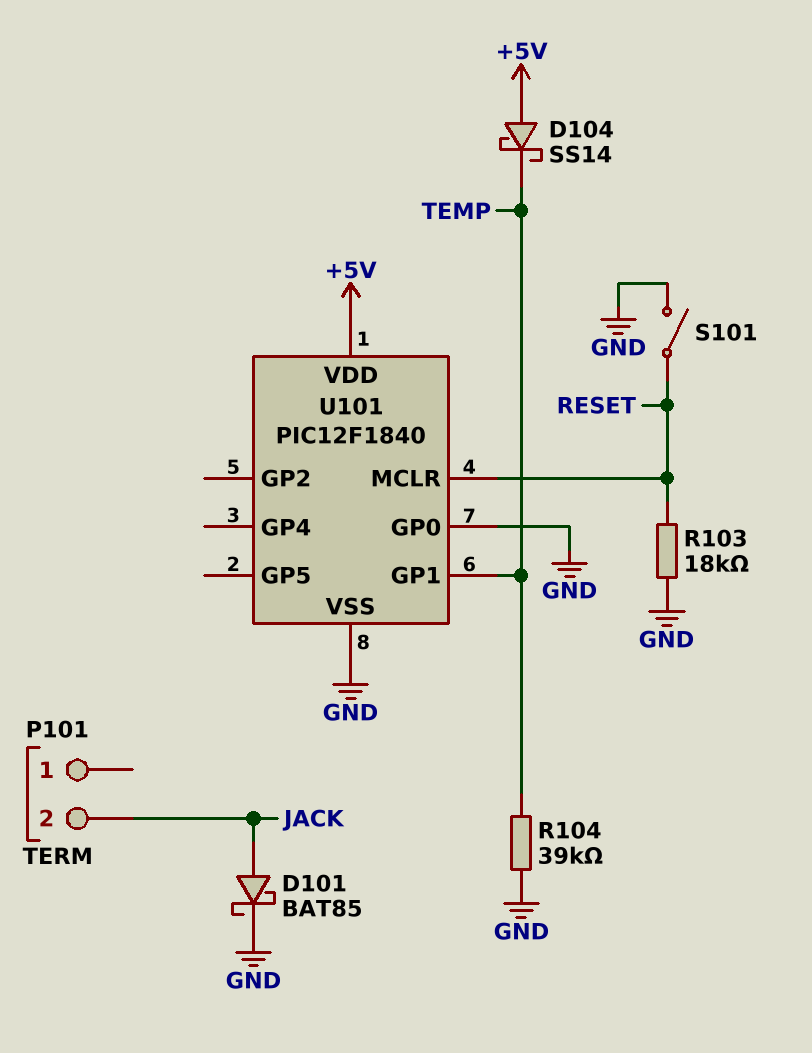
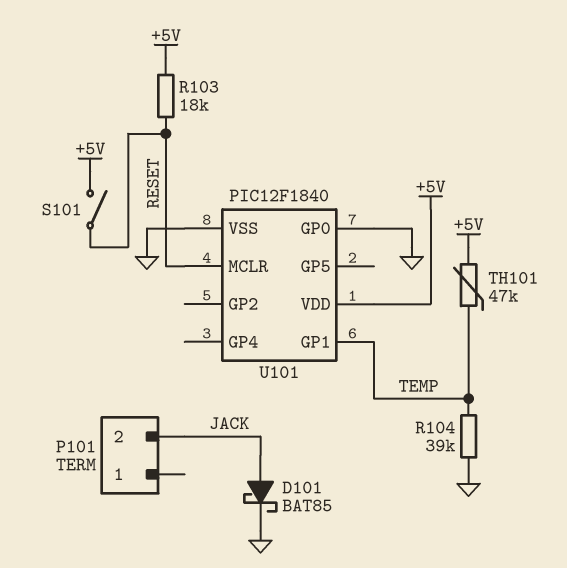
D104: schottky SS14 (A +5V, K TEMP) -> none
R103: 18k (GND, RESET) -> 18k (+5V, RESET)
S101: switch (GND, RESET) -> switch (+5V, RESET)
TH101: none -> 47k (+5V, TEMP)

